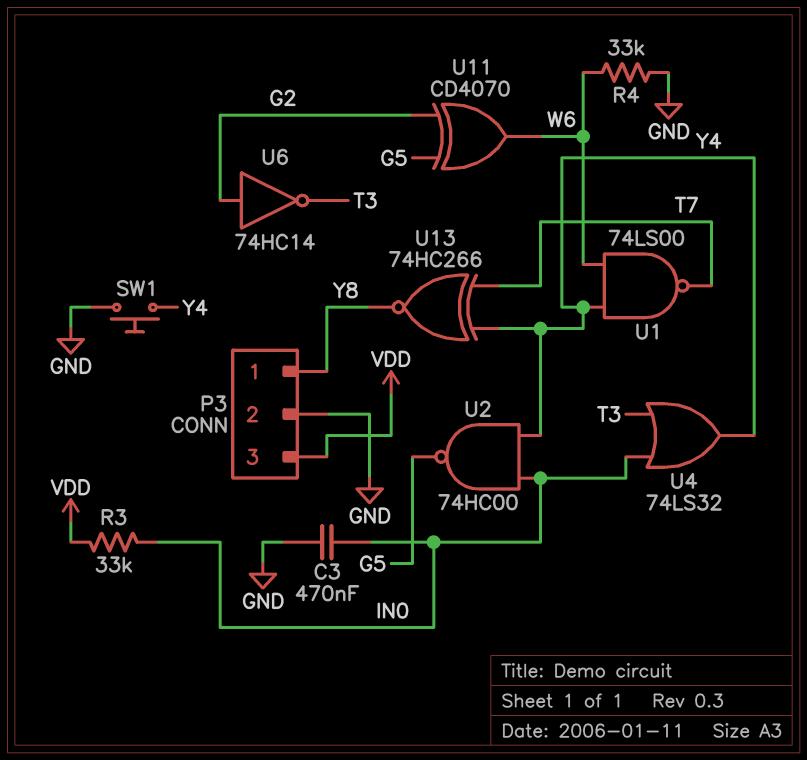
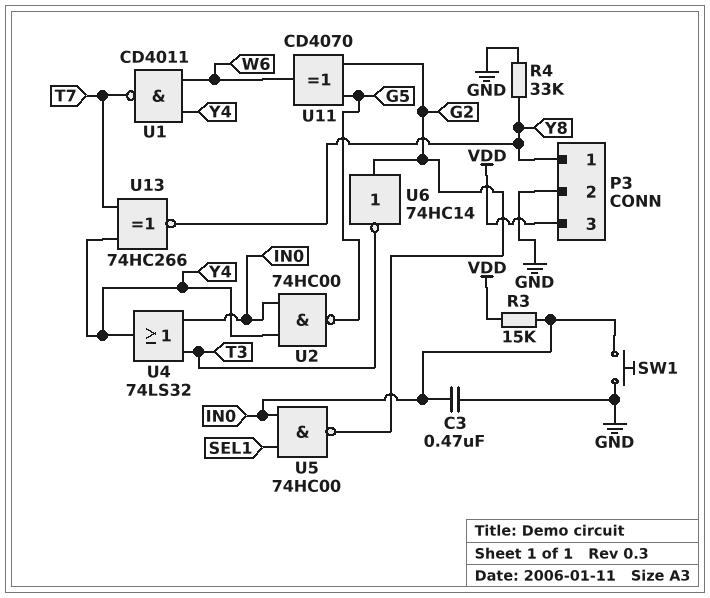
R3: 33k (IN0, VDD) -> 15k (IN0, VDD)
R4: 33k (GND, W6) -> 33k (GND, Y8)
SW1: button (GND, Y4) -> button (GND, IN0)
U1: NAND 74LS00 (in W6, in Y4, out T7) -> NAND CD4011 (in W6, in Y4, out T7)
U5: none -> NAND 74HC00 (in IN0, in SEL1, out G2)

